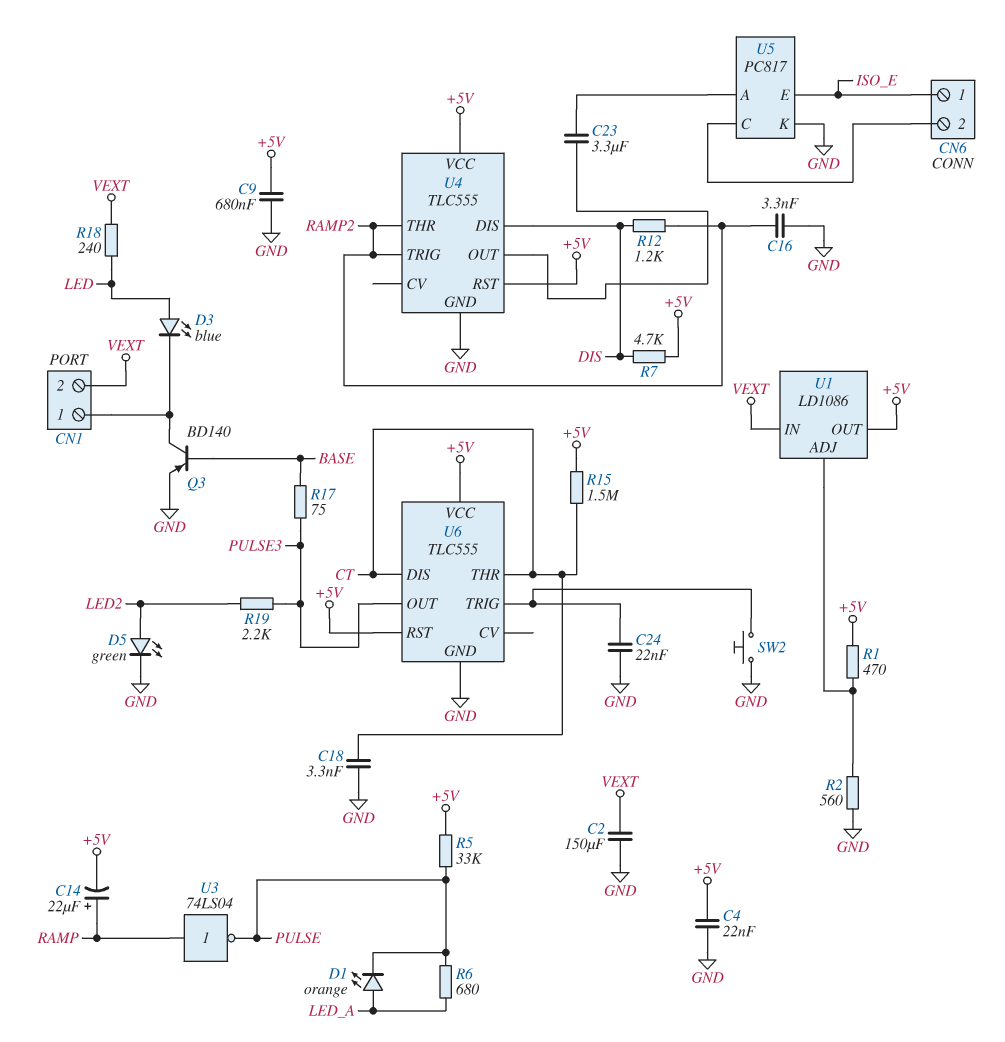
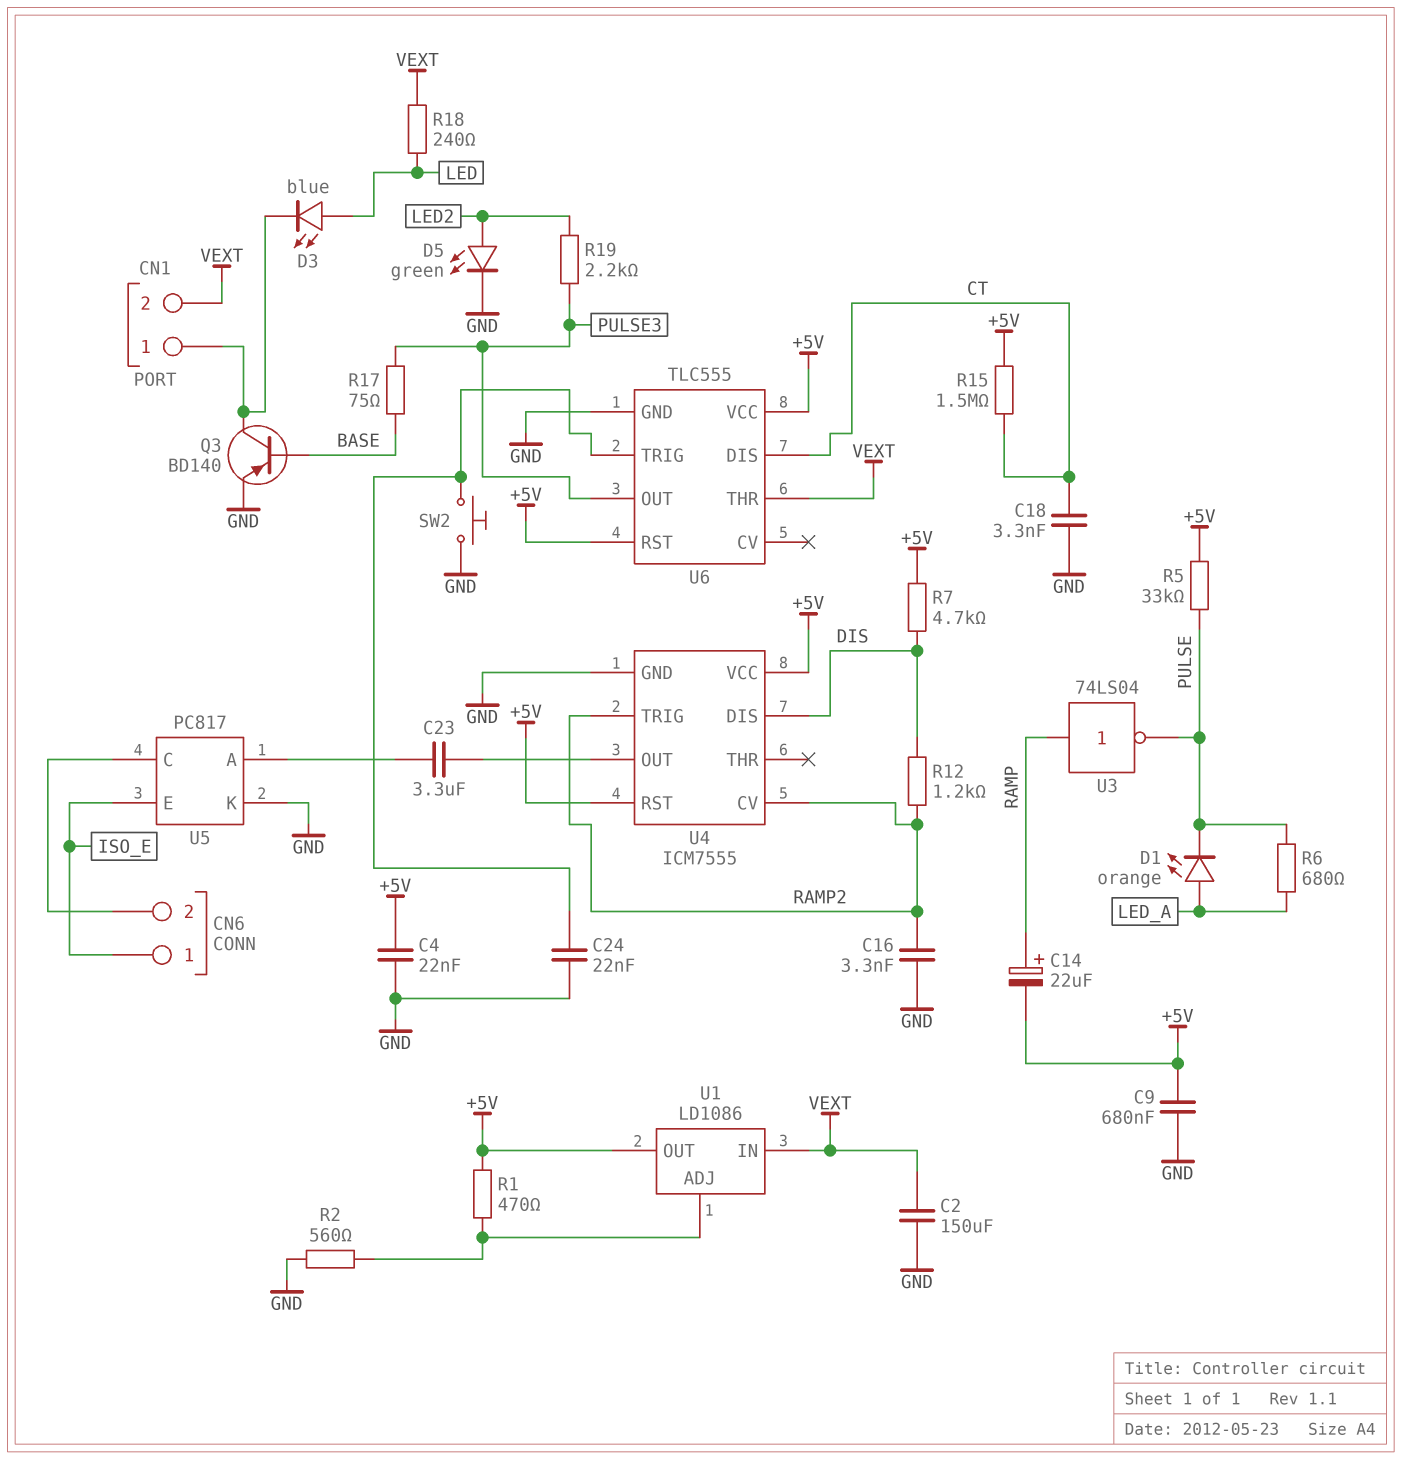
U4: TLC555 -> ICM7555
U4 pin CV: none -> RAMP2
U4 pin THR: RAMP2 -> none
U6 pin THR: CT -> VEXT

